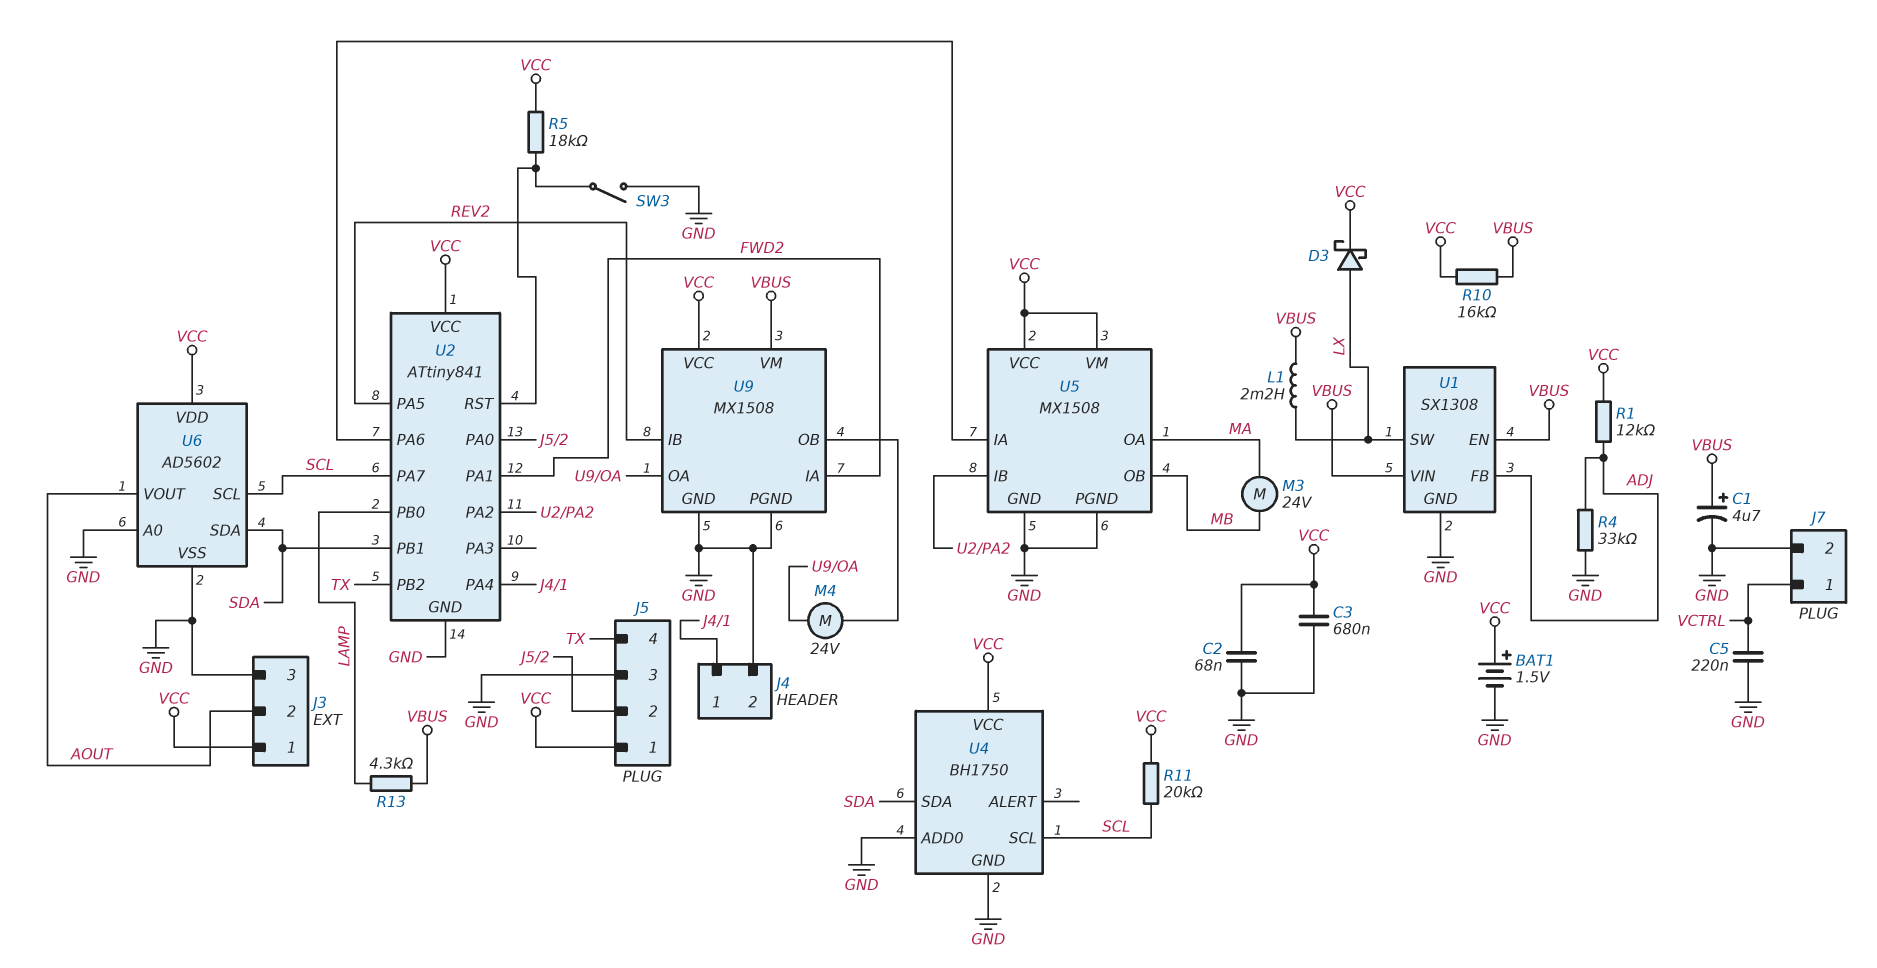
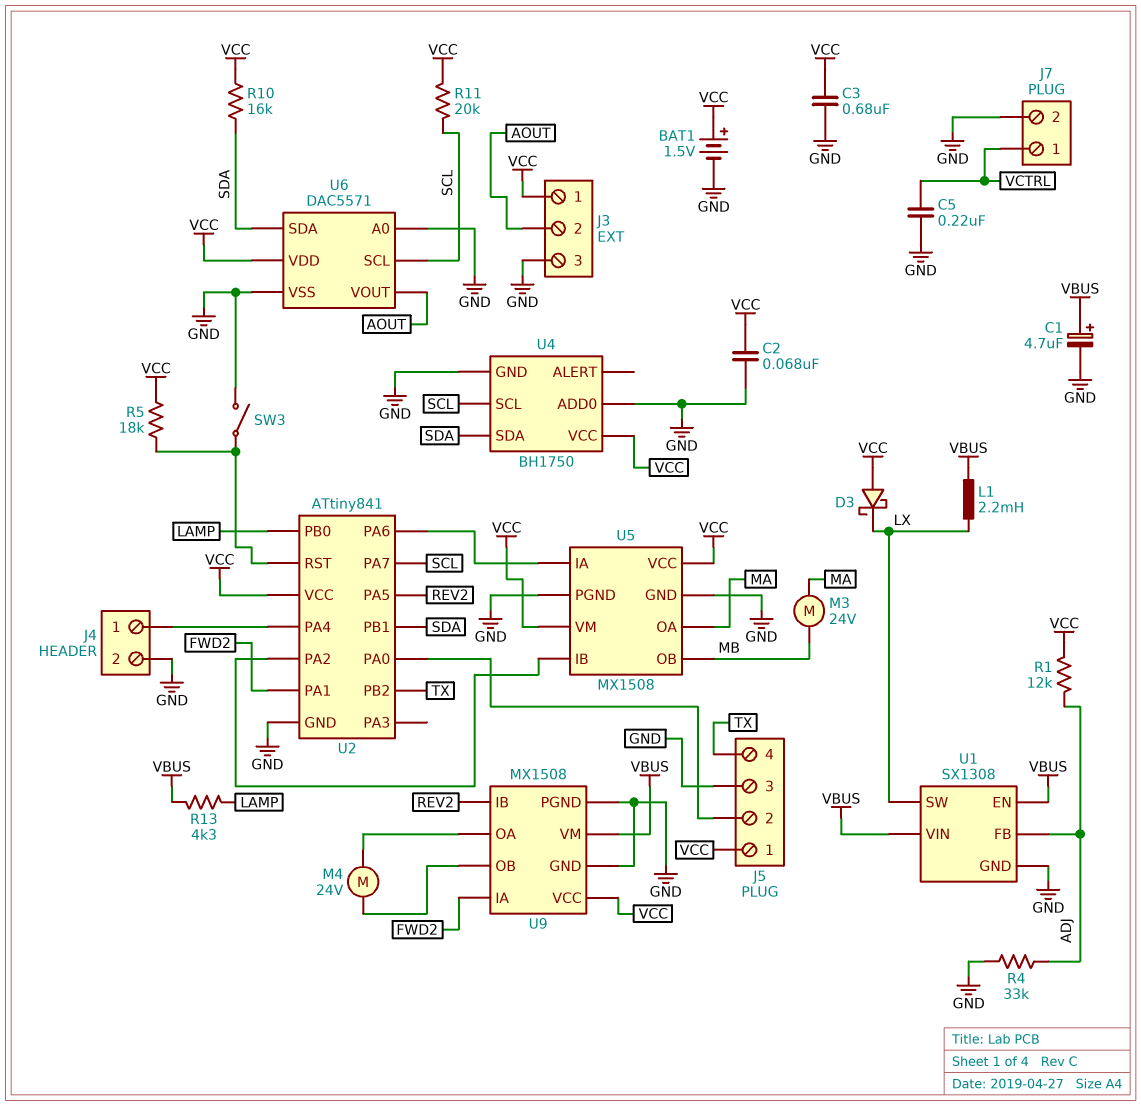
D3: schottky (A LX, K VCC) -> schottky (A VCC, K LX)
R10: 16k (VBUS, VCC) -> 16k (SDA, VCC)
U6: AD5602 -> DAC5571

